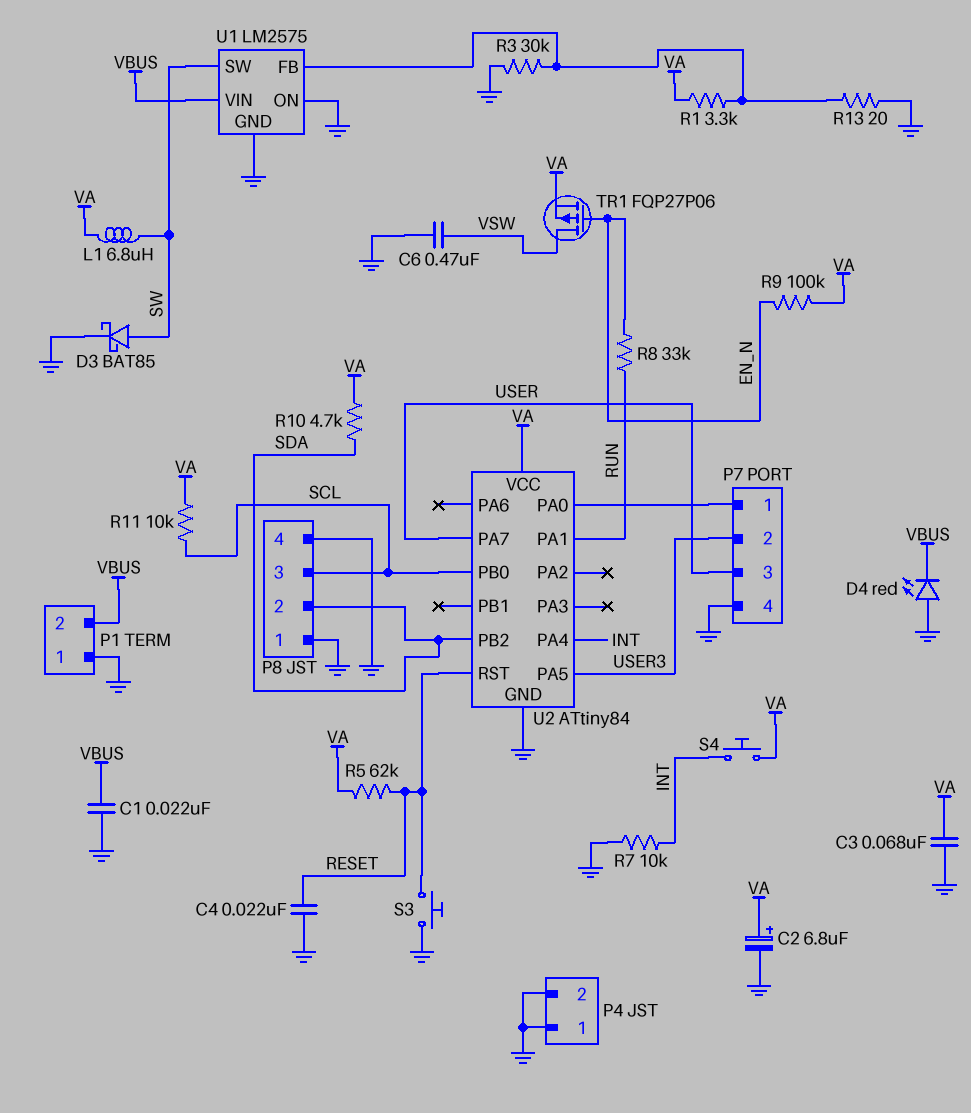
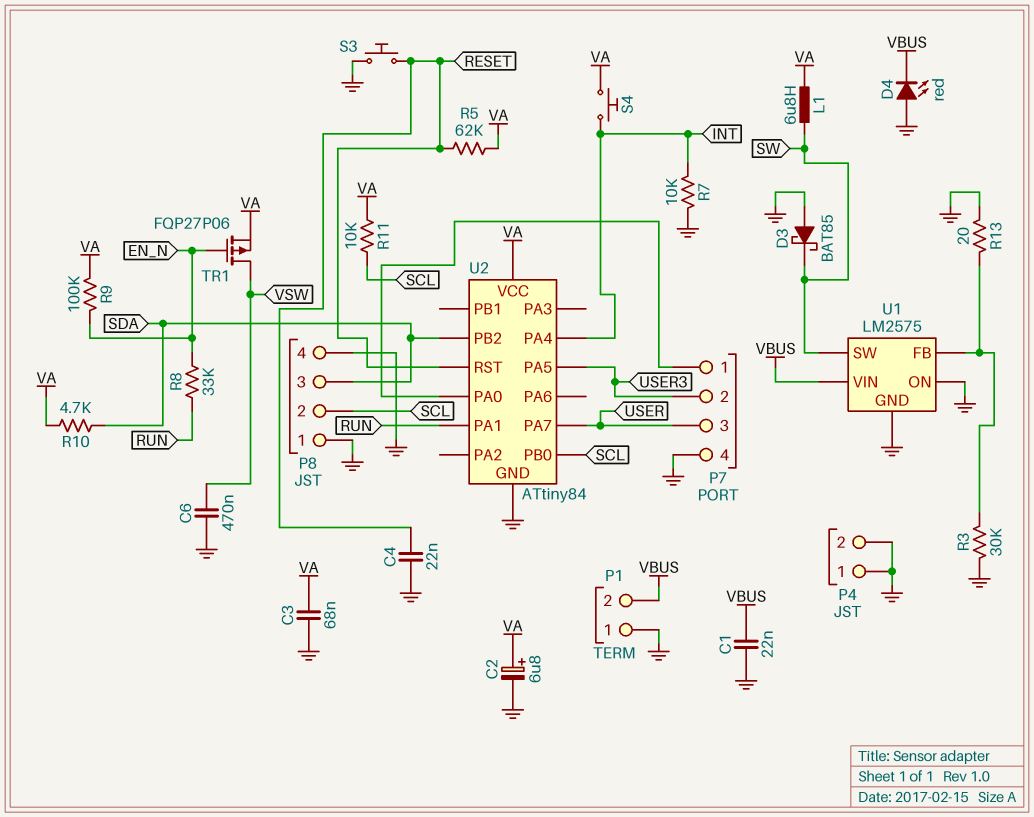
D3: schottky BAT85 (A SW, K GND) -> schottky BAT85 (A GND, K SW)
P8 pin 2: SDA -> SCL
P8 pin 3: SCL -> SDA
R1: 3.3k (U1/FB, VA) -> none

